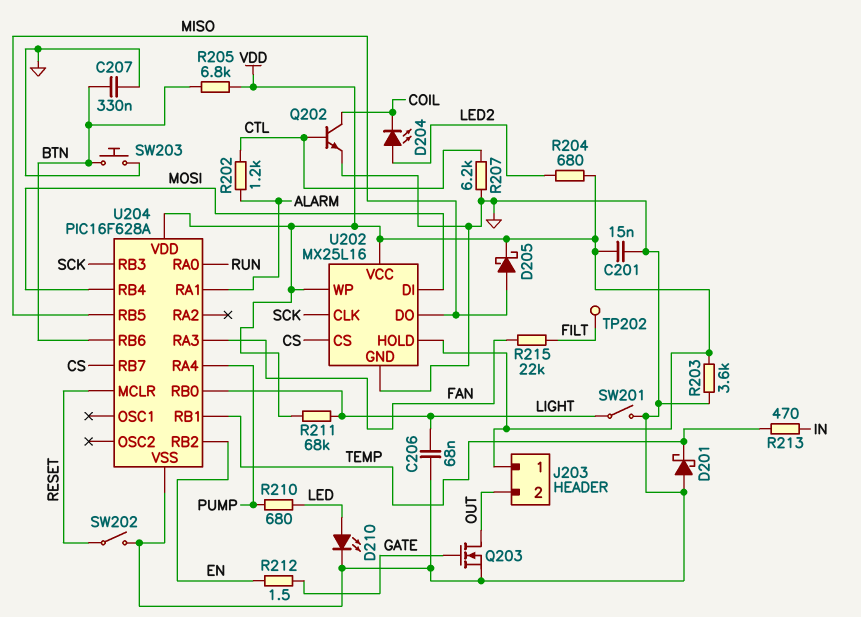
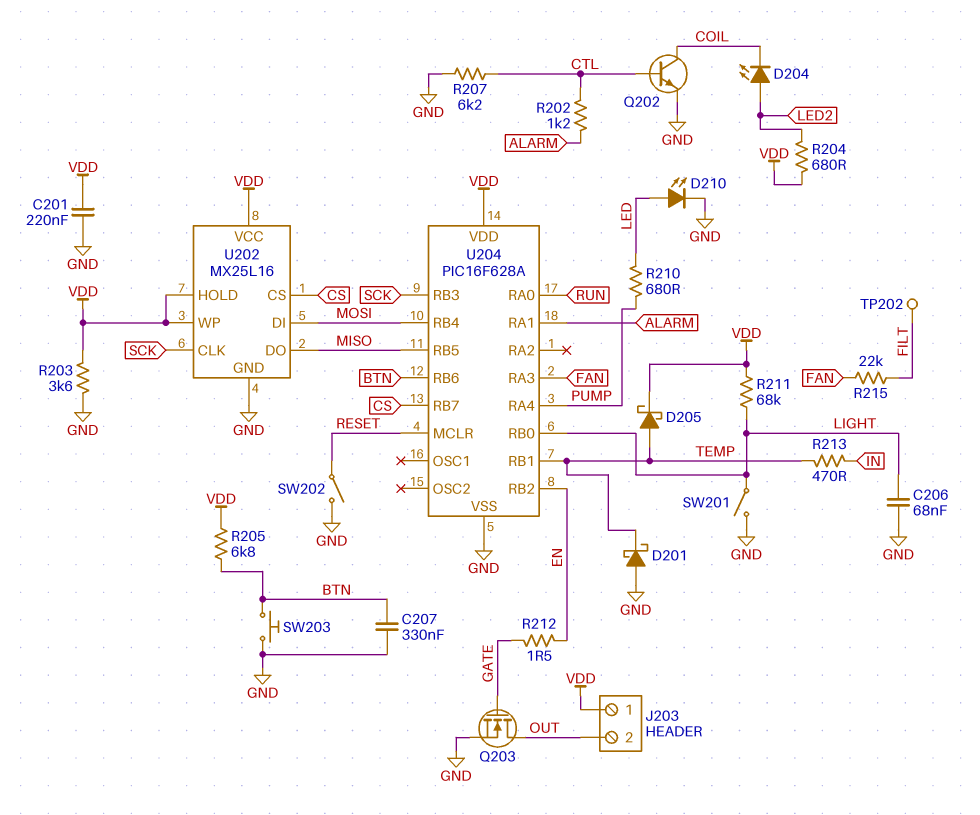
C201: 15nF (GND, VDD) -> 220nF (GND, VDD)
D205: schottky (A MISO, K VDD) -> schottky (A TEMP, K VDD)

